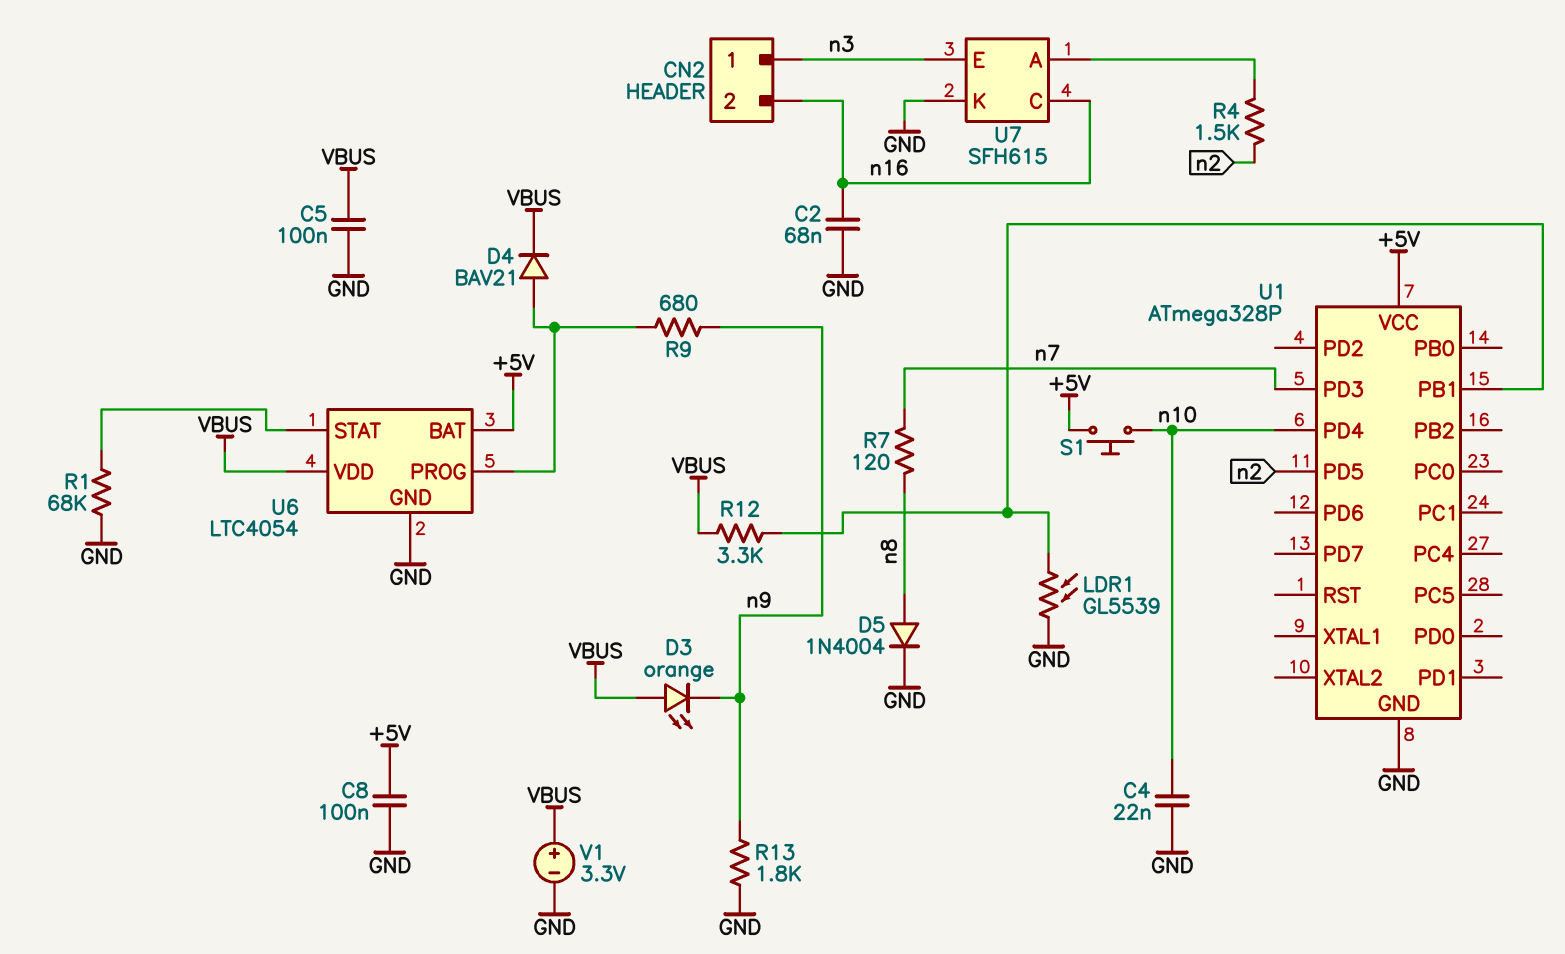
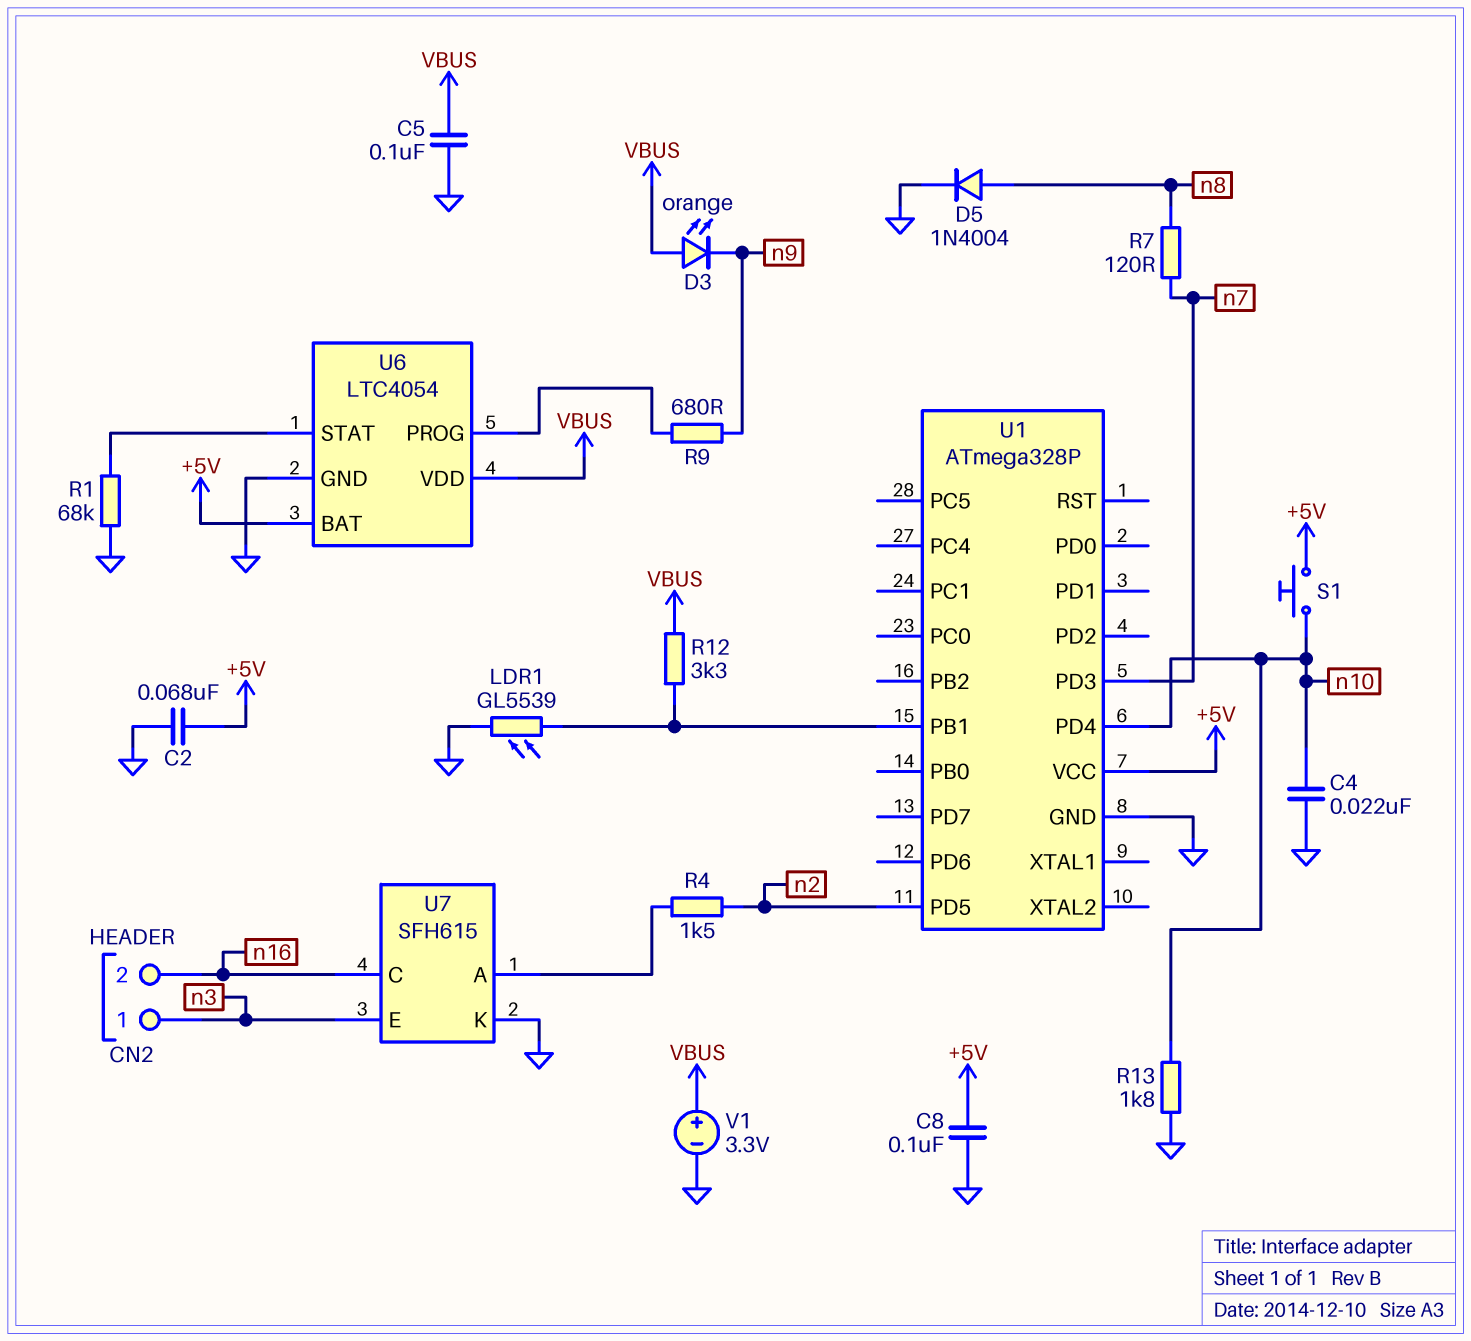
C2: 68nF (GND, n16) -> 68nF (+5V, GND)
D4: diode BAV21 (A U6/PROG, K VBUS) -> none
R13: 1.8k (GND, n9) -> 1.8k (GND, n10)

